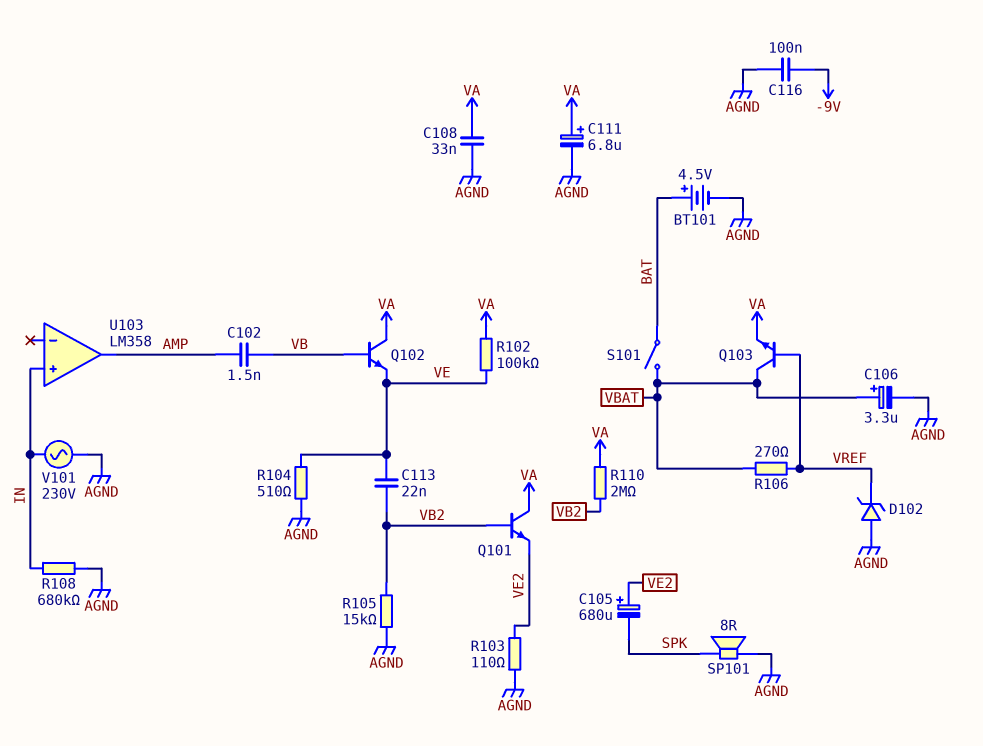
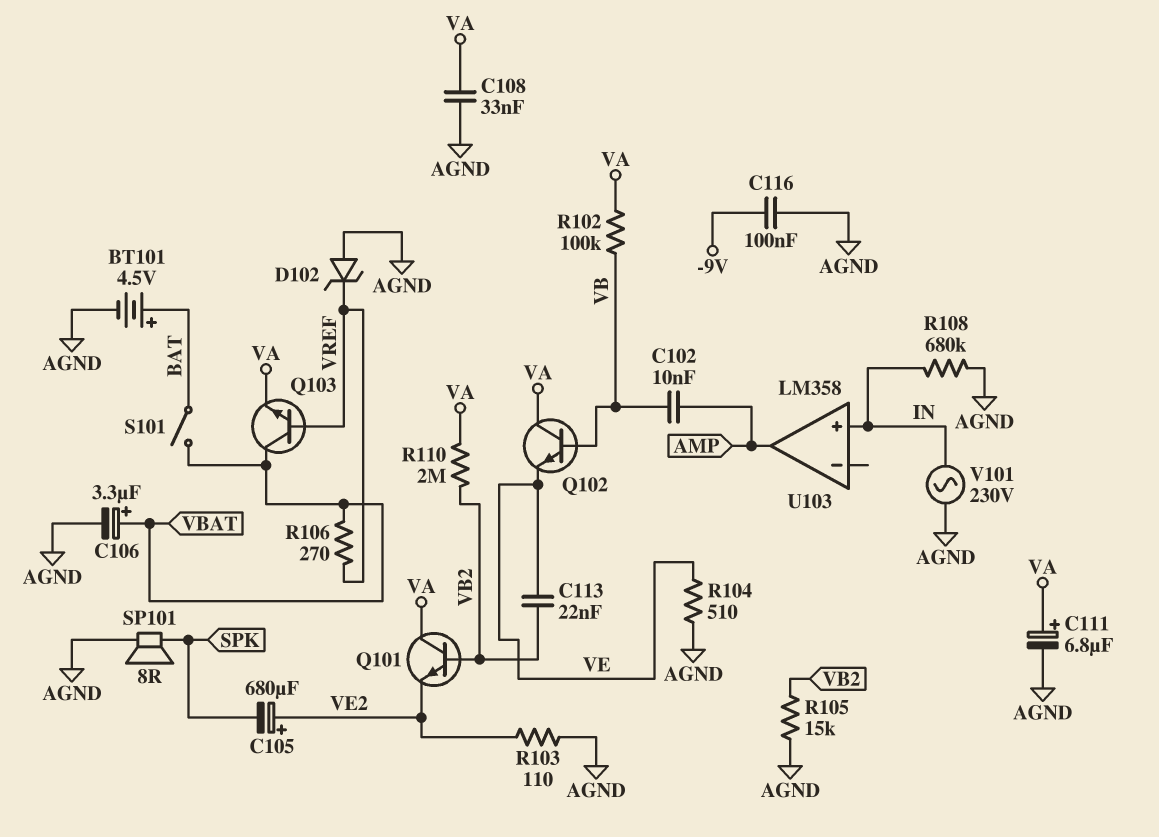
C102: 1.5nF (AMP, VB) -> 10nF (AMP, VB)
R102: 100k (VA, VE) -> 100k (VA, VB)

